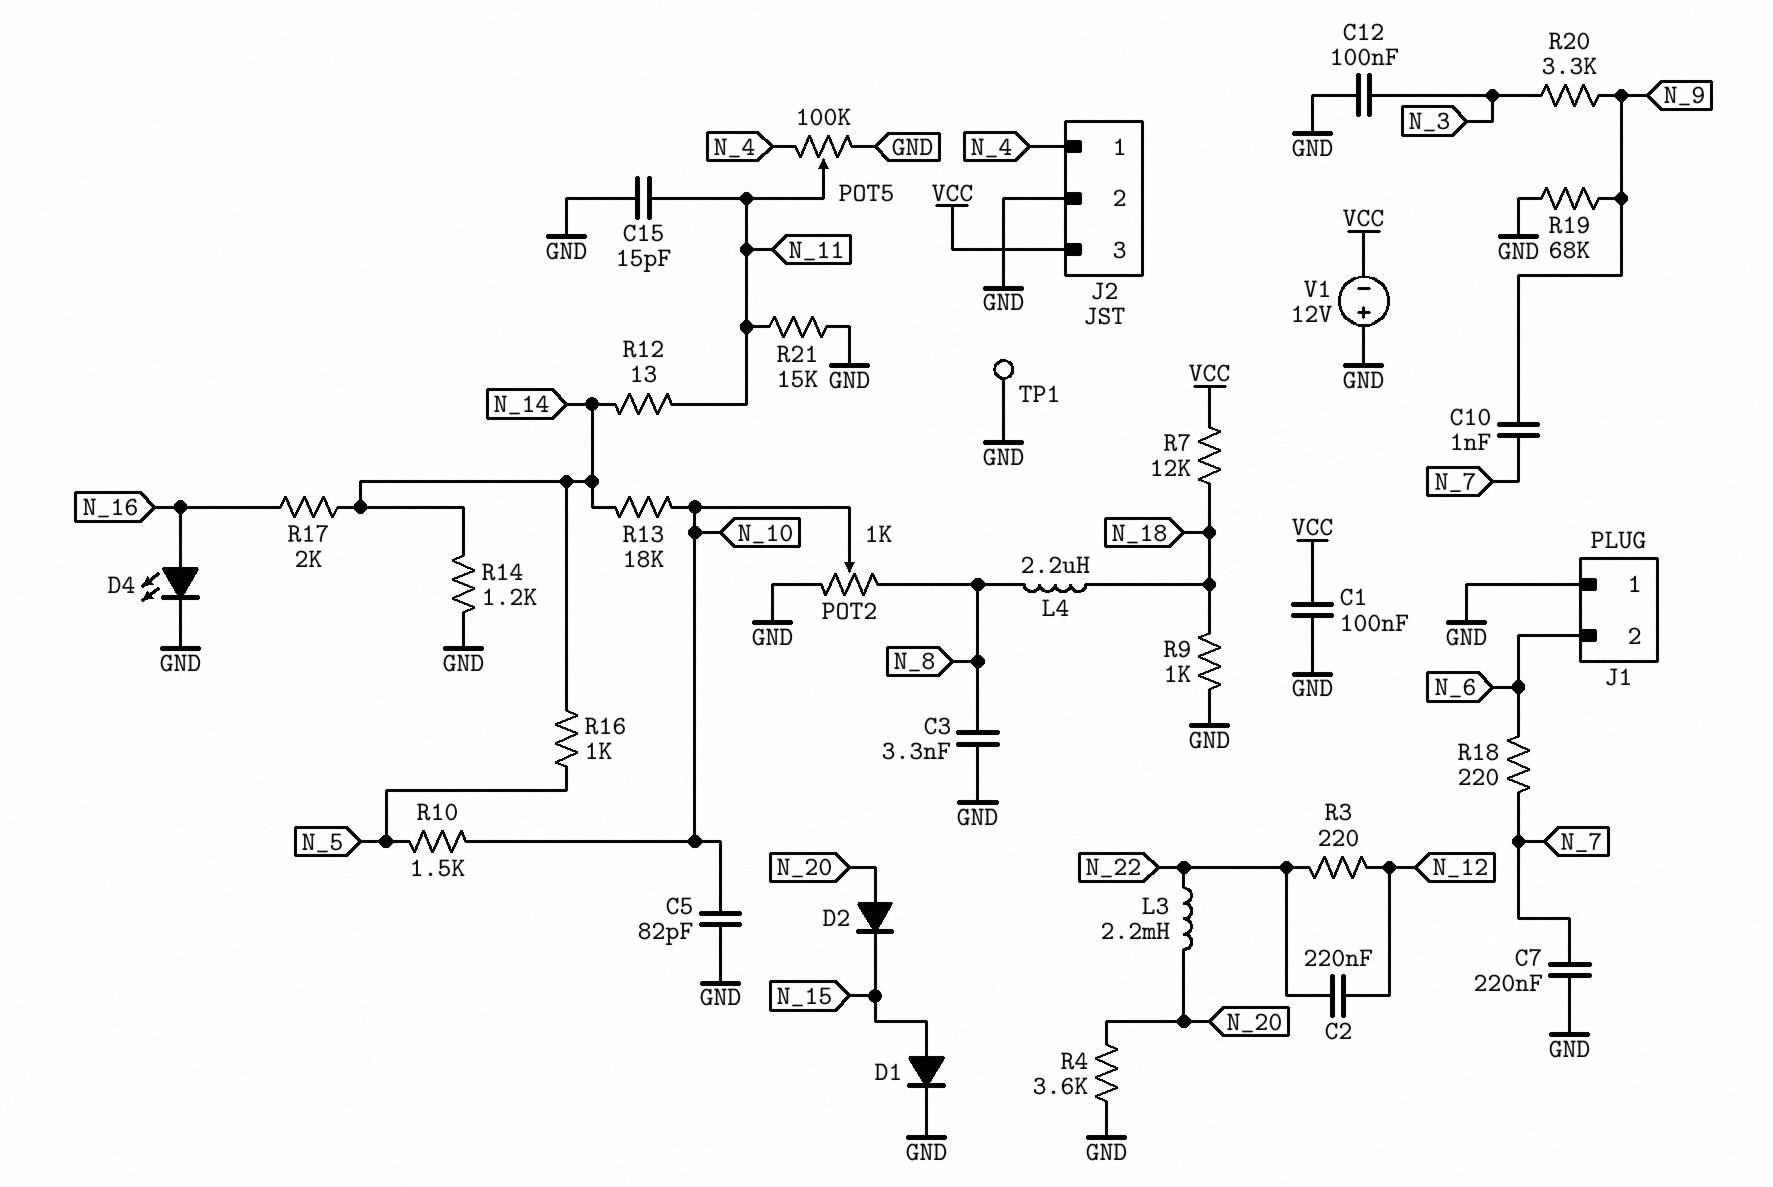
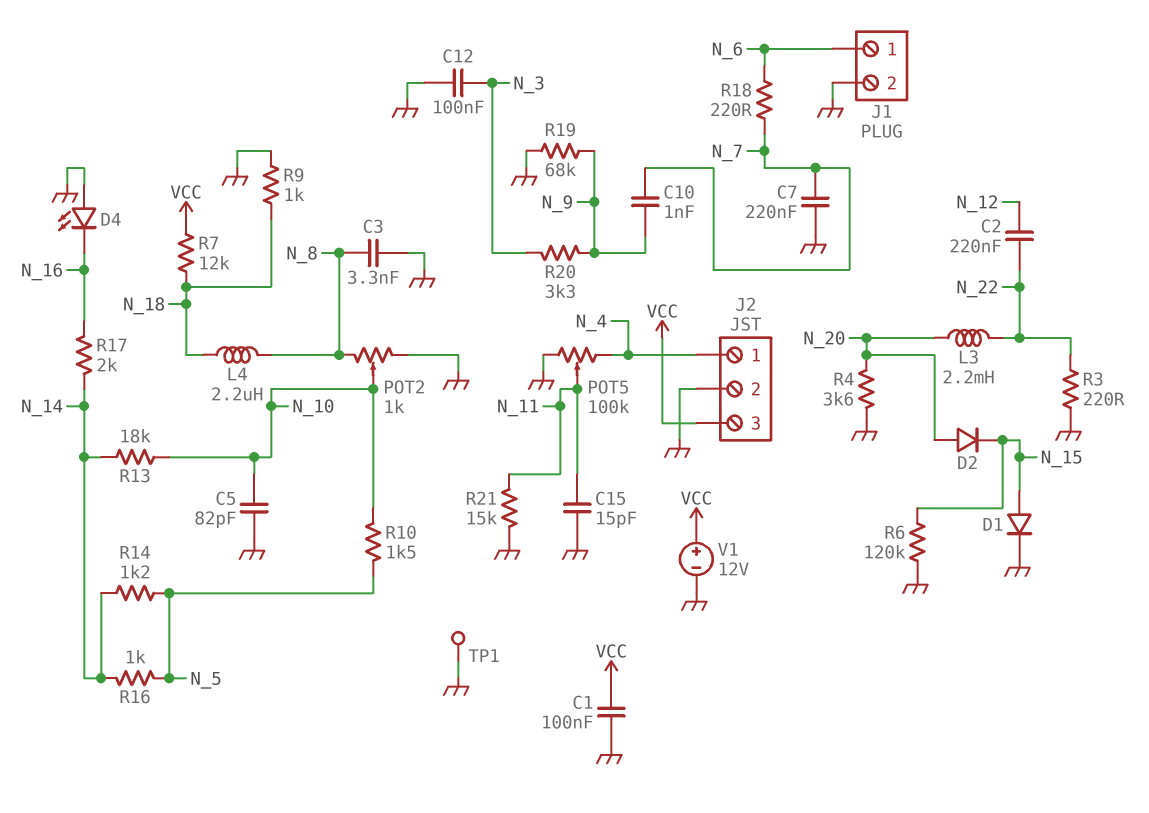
D4: LED (A N_16, K GND) -> LED (A GND, K N_16)
J1 pin 1: GND -> N_6
J1 pin 2: N_6 -> GND
R3: 220 (N_12, N_22) -> 220 (GND, N_22)
R6: none -> 120k (GND, N_15)
R12: 13 (N_11, N_14) -> none
R14: 1.2k (GND, N_14) -> 1.2k (N_5, N_14)
V1: 12V (plus GND, minus VCC) -> 12V (plus VCC, minus GND)

